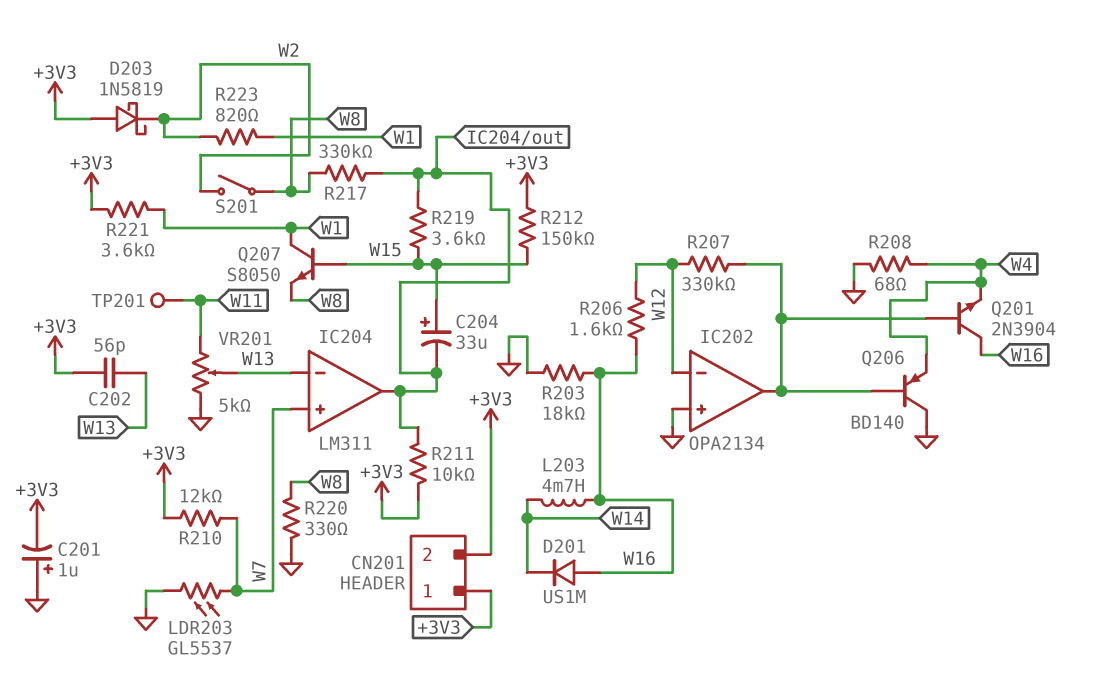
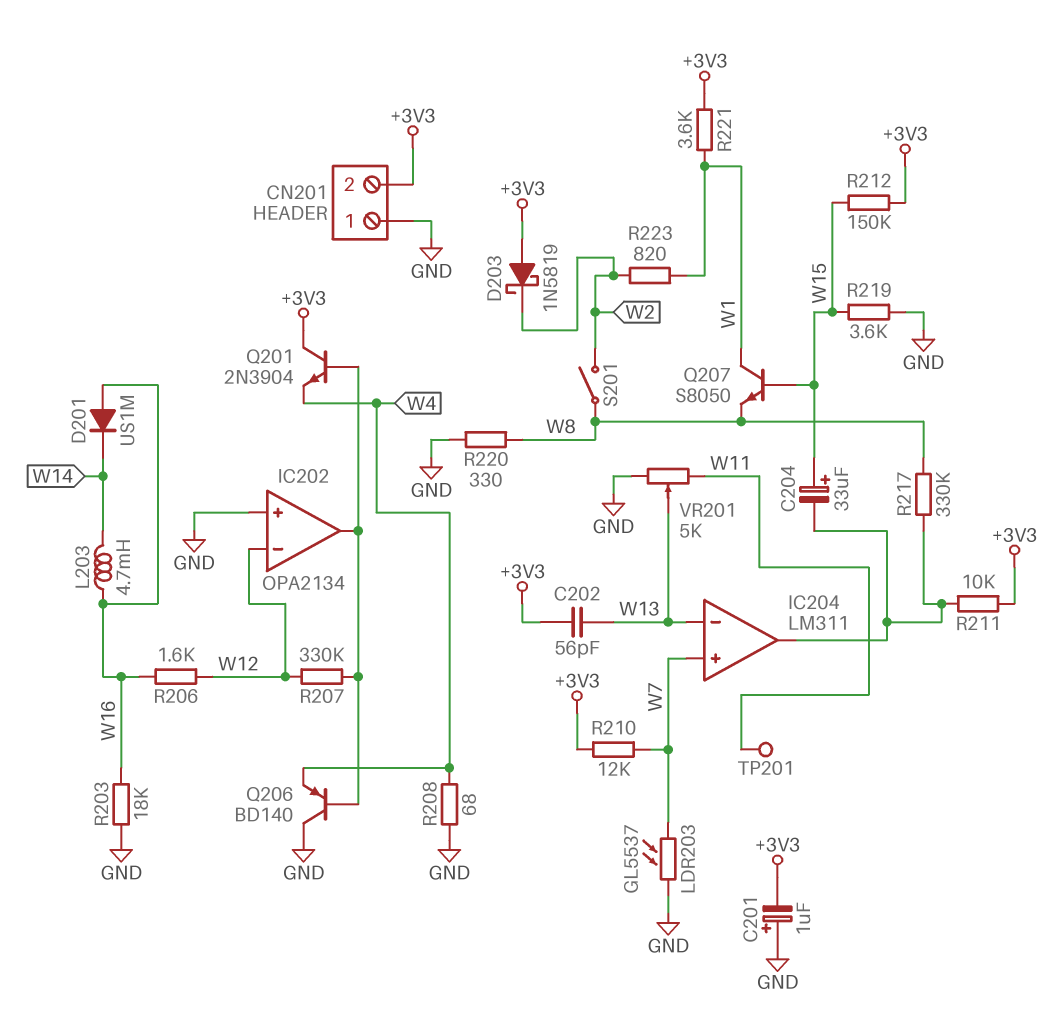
CN201 pin 1: +3V3 -> GND
Q201: NPN 2N3904 (B IC202/out, C W16, E W4) -> NPN 2N3904 (B IC202/out, C +3V3, E W4)
R219: 3.6k (IC204/out, W15) -> 3.6k (GND, W15)

